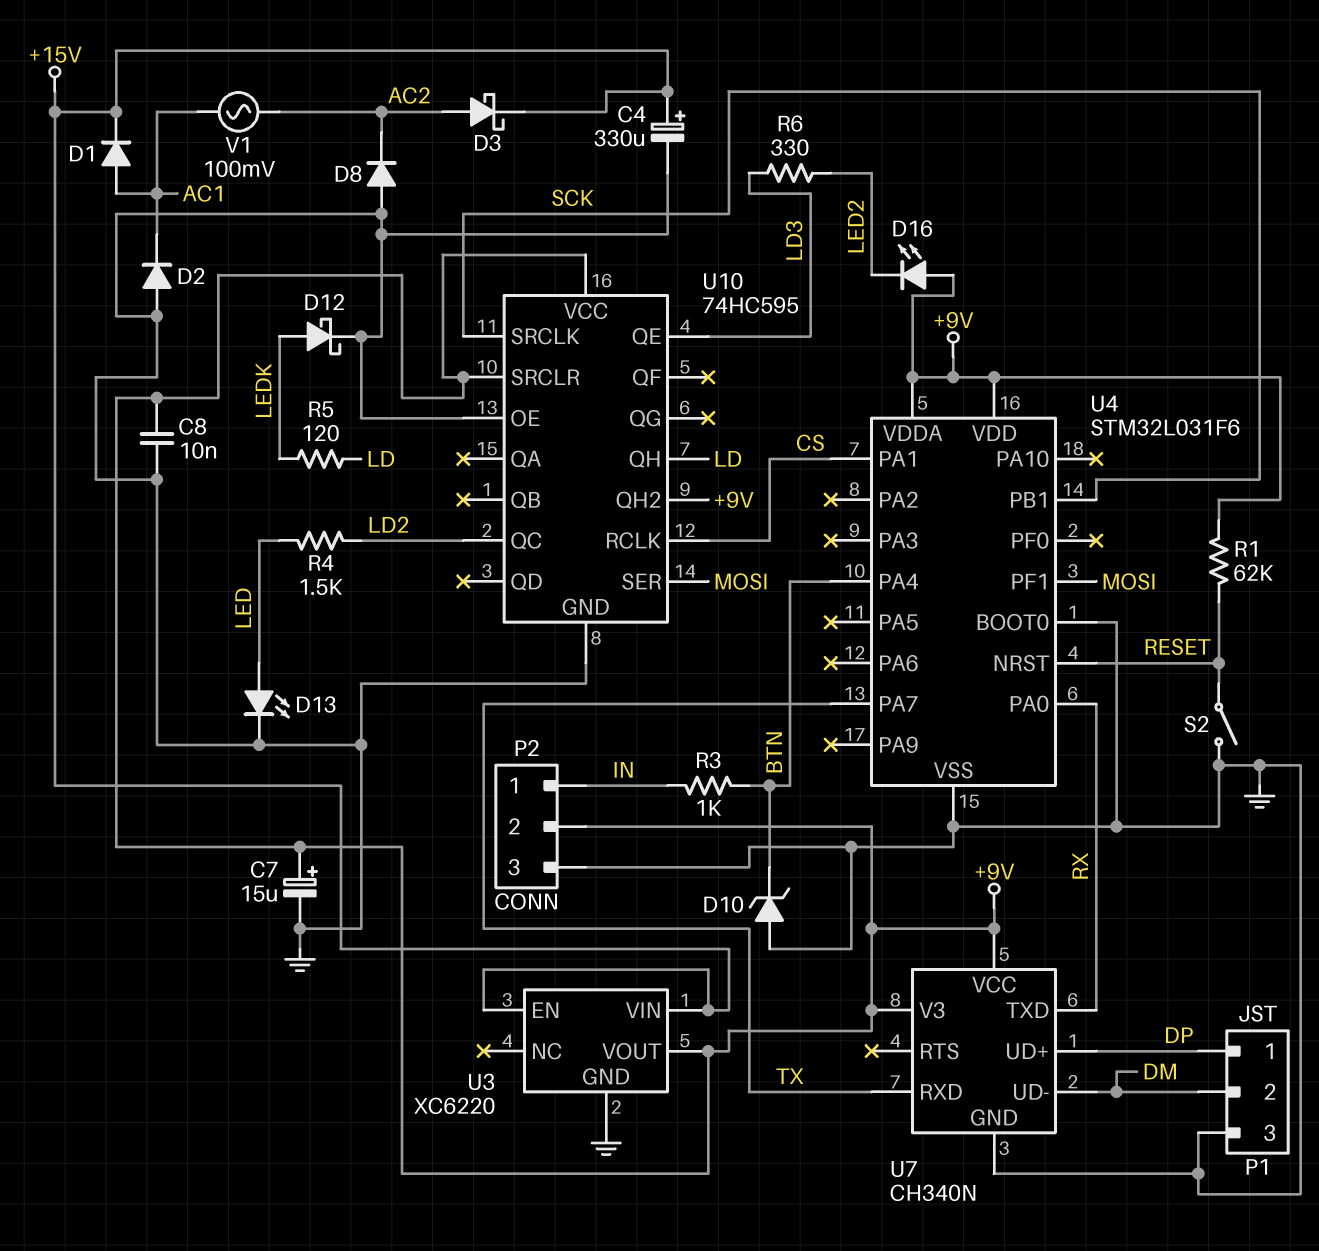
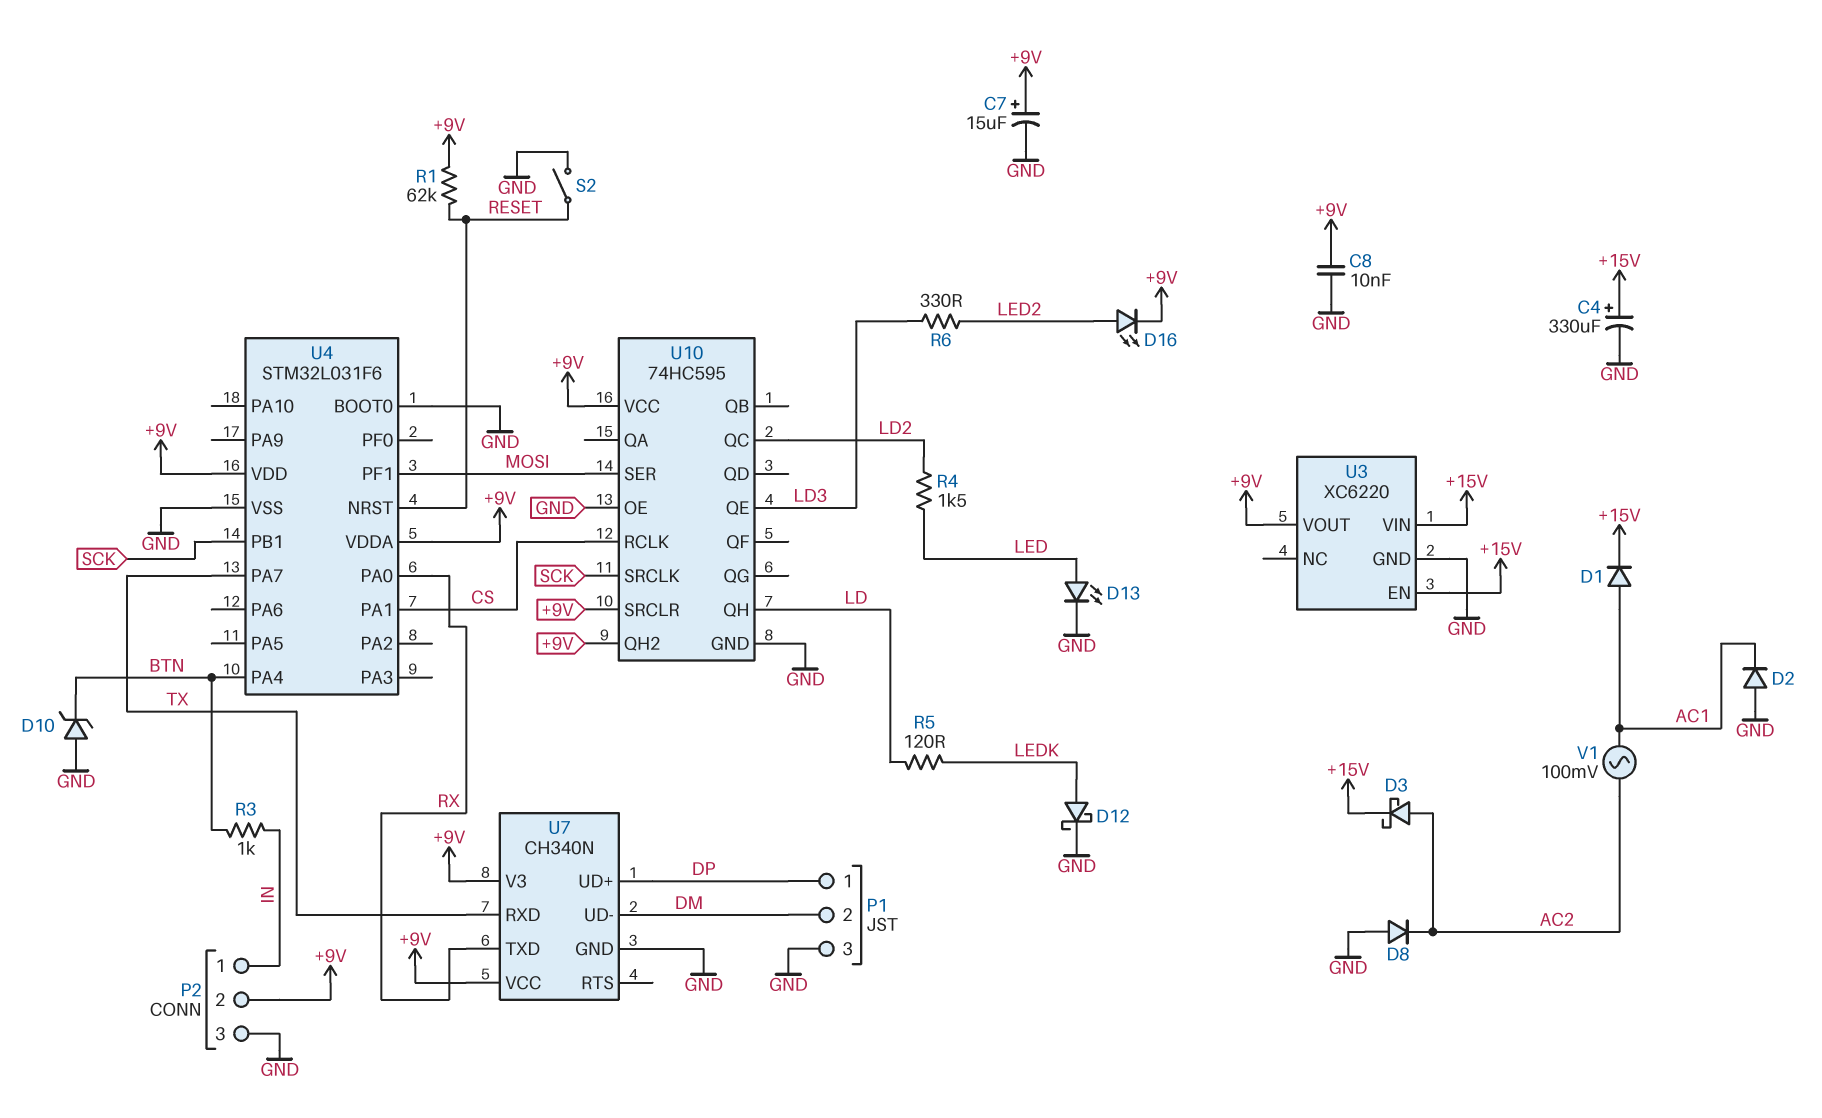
D16: LED (A +9V, K LED2) -> LED (A LED2, K +9V)

